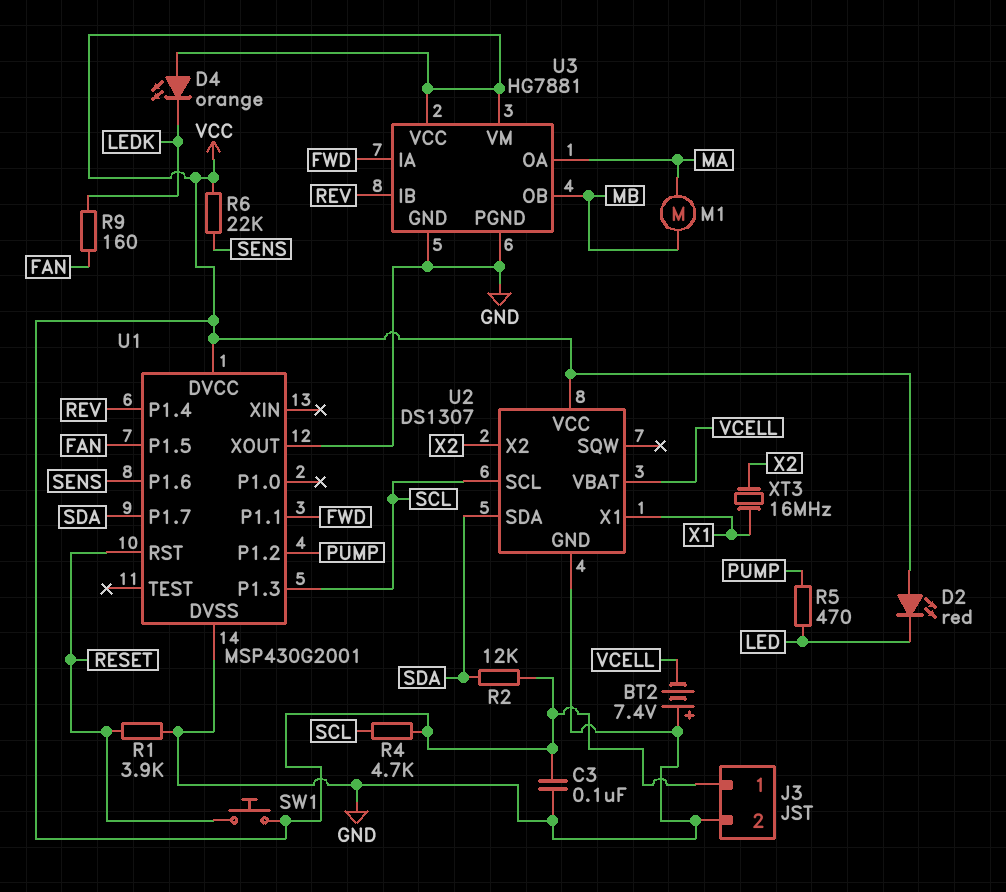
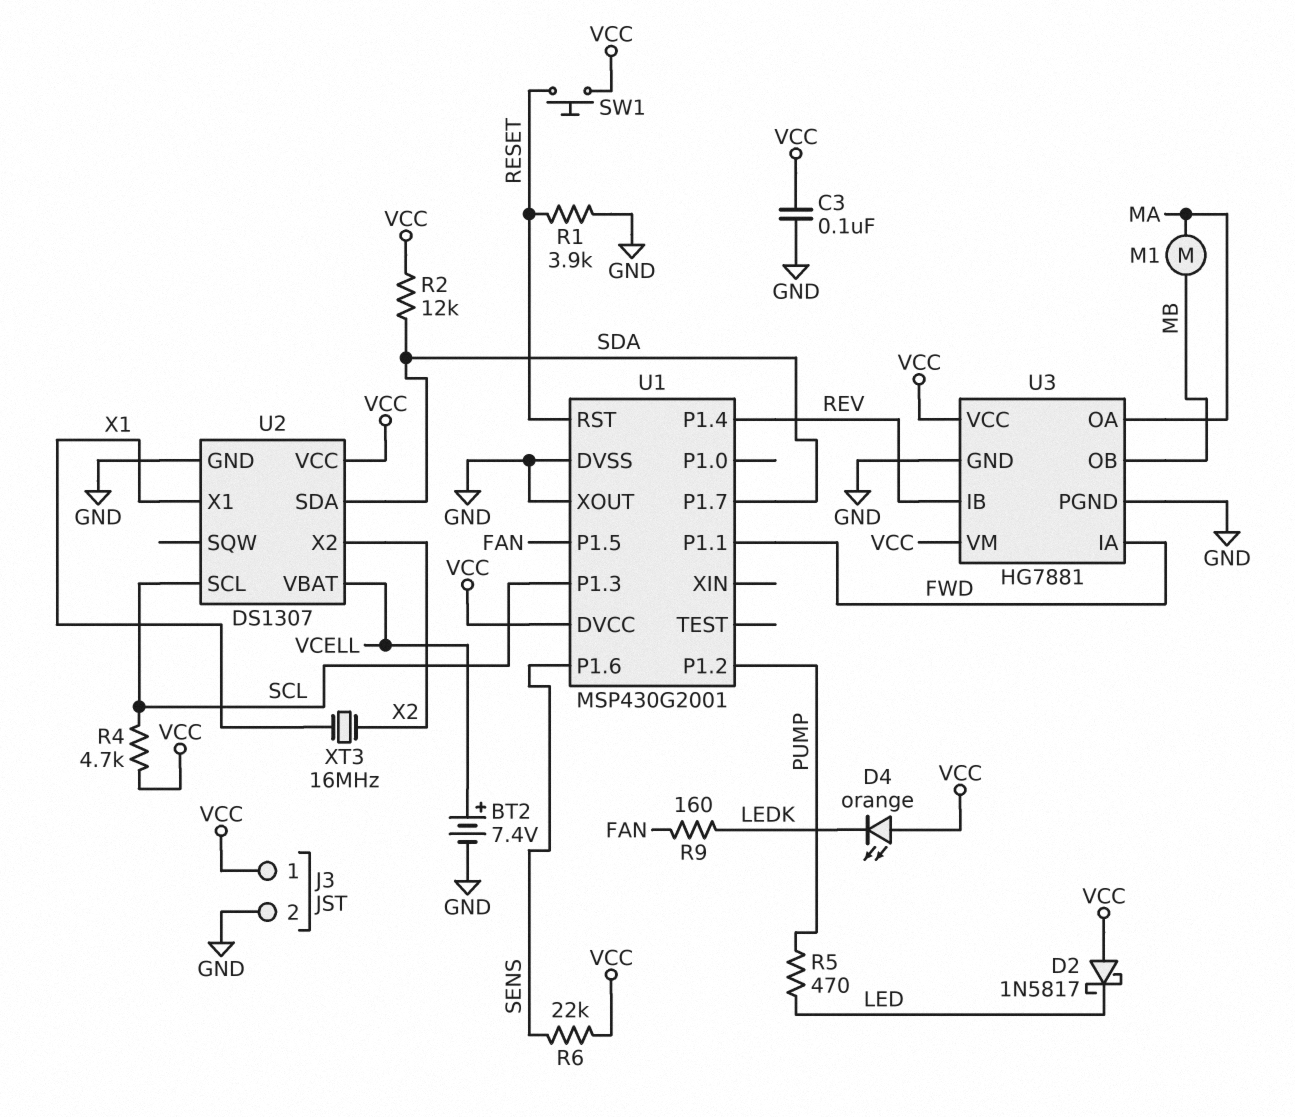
BT2: 7.4V (plus GND, minus VCELL) -> 7.4V (plus VCELL, minus GND)
D2: LED red (A VCC, K LED) -> schottky 1N5817 (A VCC, K LED)

